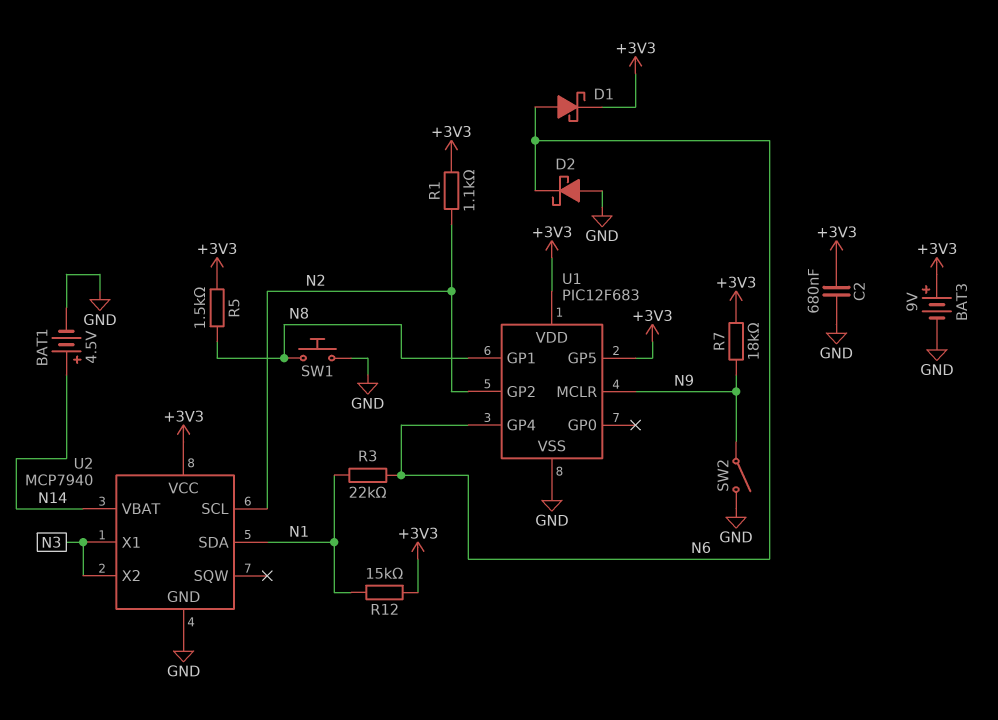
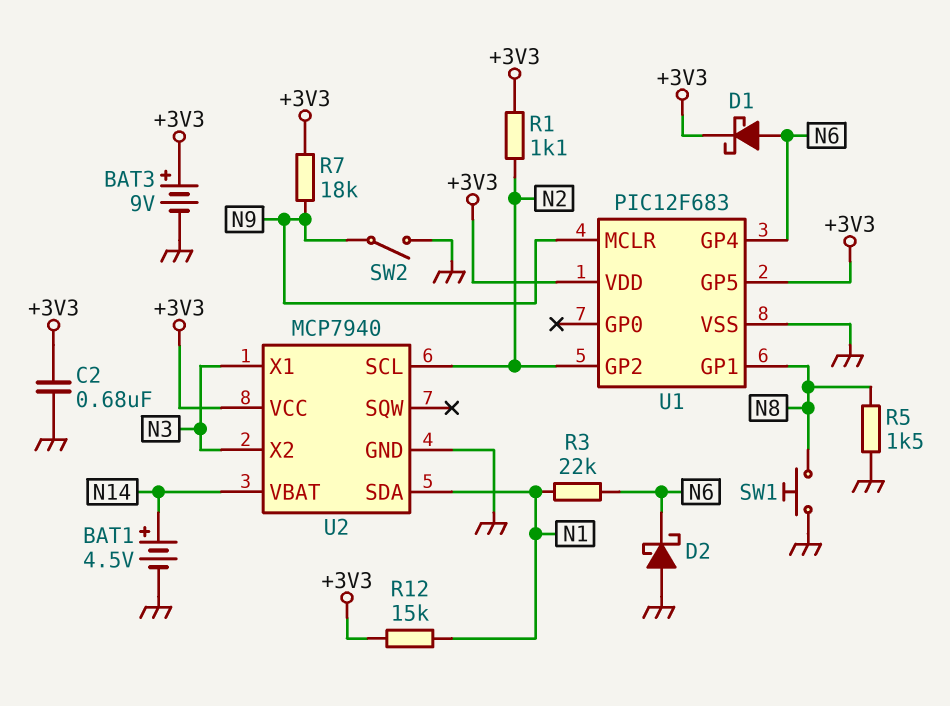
R5: 1.5k (+3V3, N8) -> 1.5k (GND, N8)

